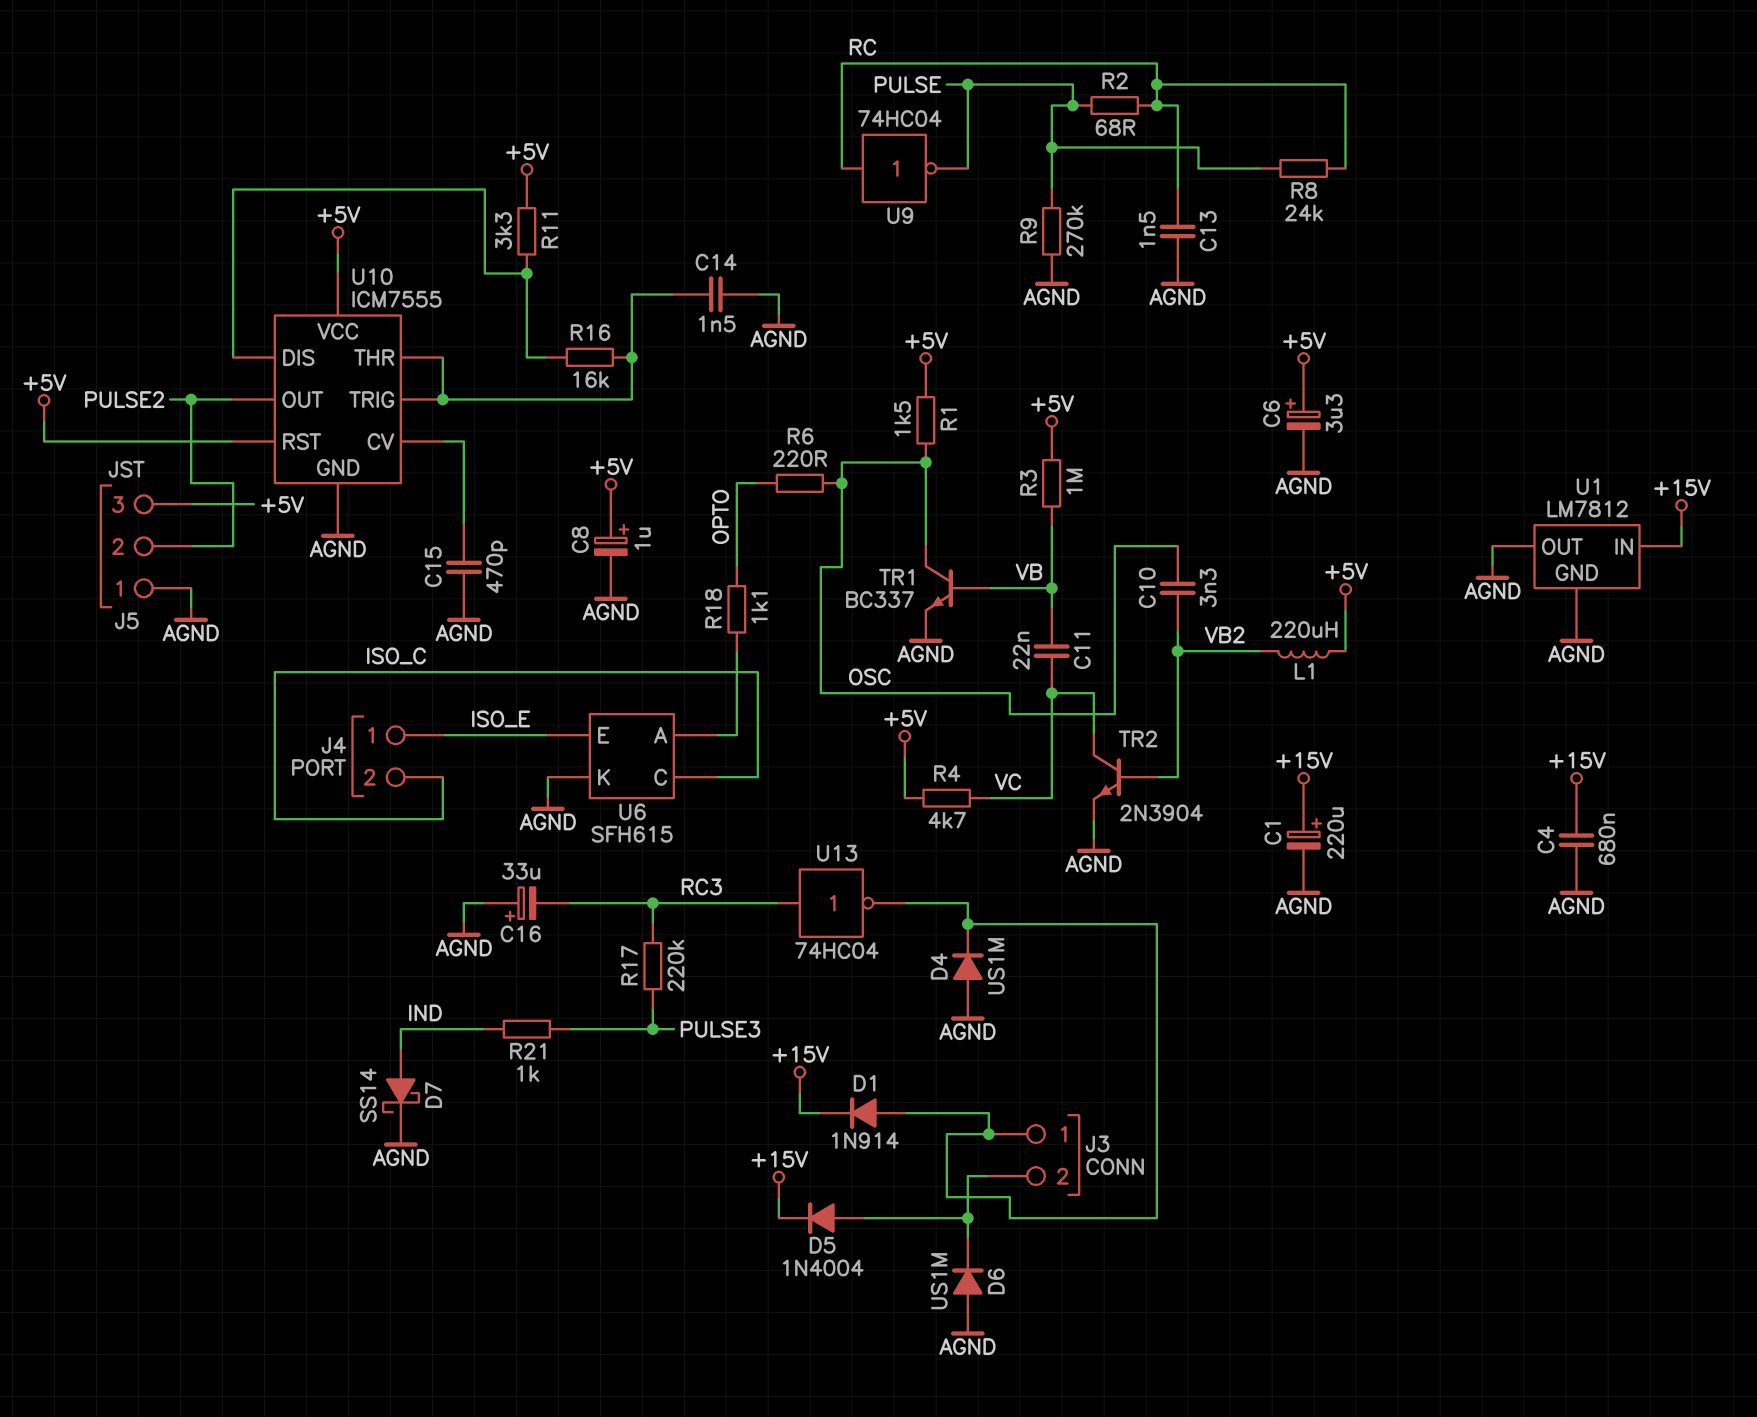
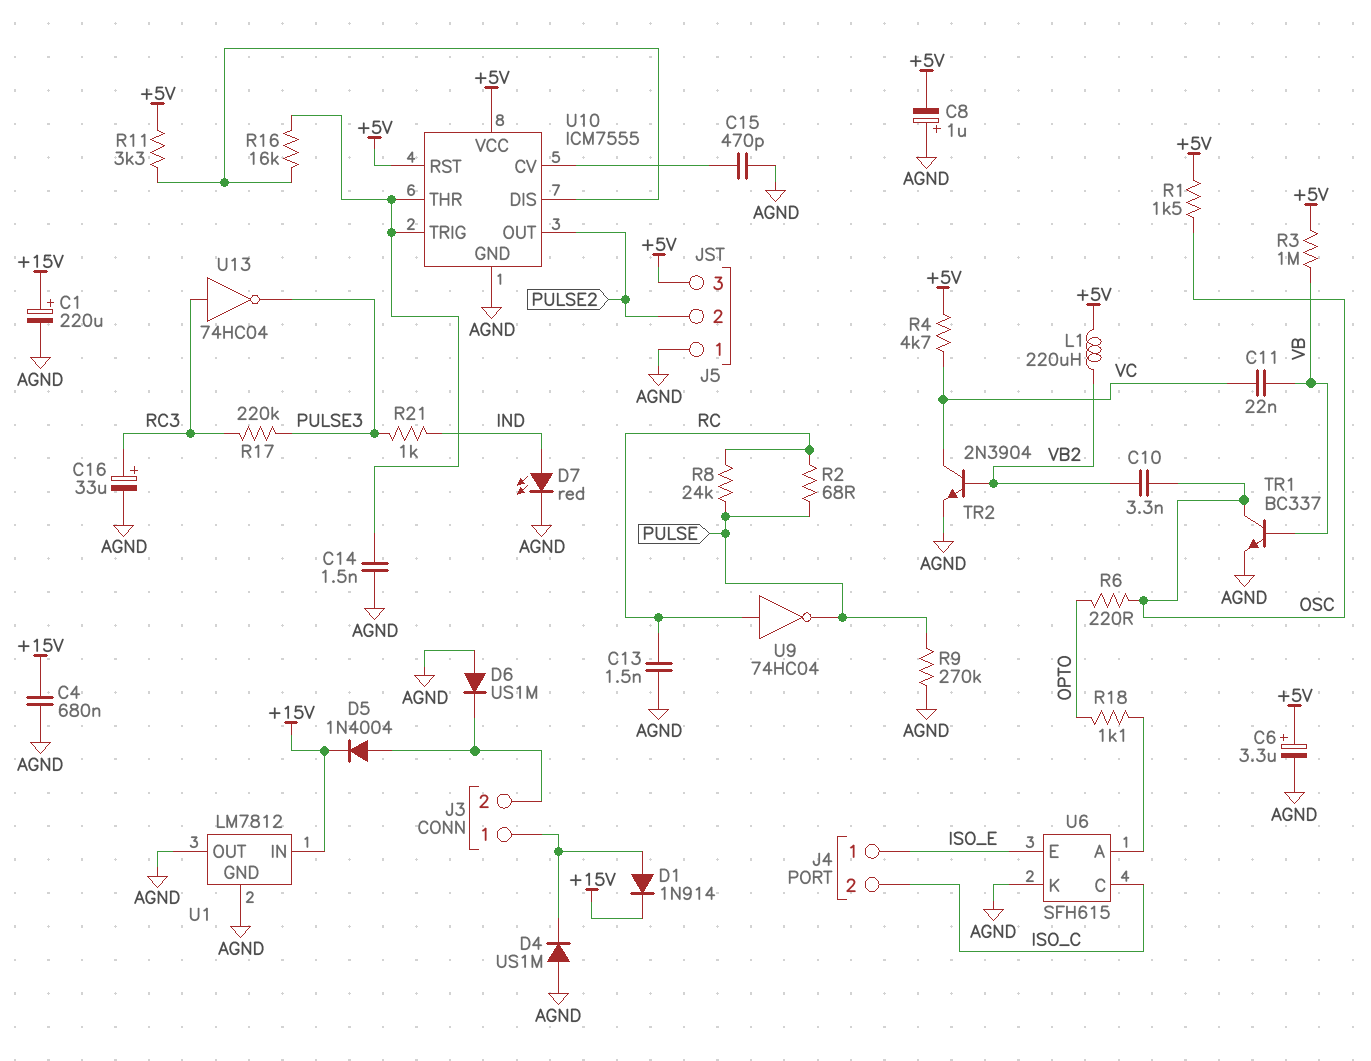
C8: 1uF (plus +5V, minus AGND) -> 1uF (plus AGND, minus +5V)
C16: 33uF (plus AGND, minus RC3) -> 33uF (plus RC3, minus AGND)
D7: schottky SS14 (A IND, K AGND) -> LED red (A IND, K AGND)
U13: NOT 74HC04 (in RC3, out J3/1) -> NOT 74HC04 (in RC3, out PULSE3)

